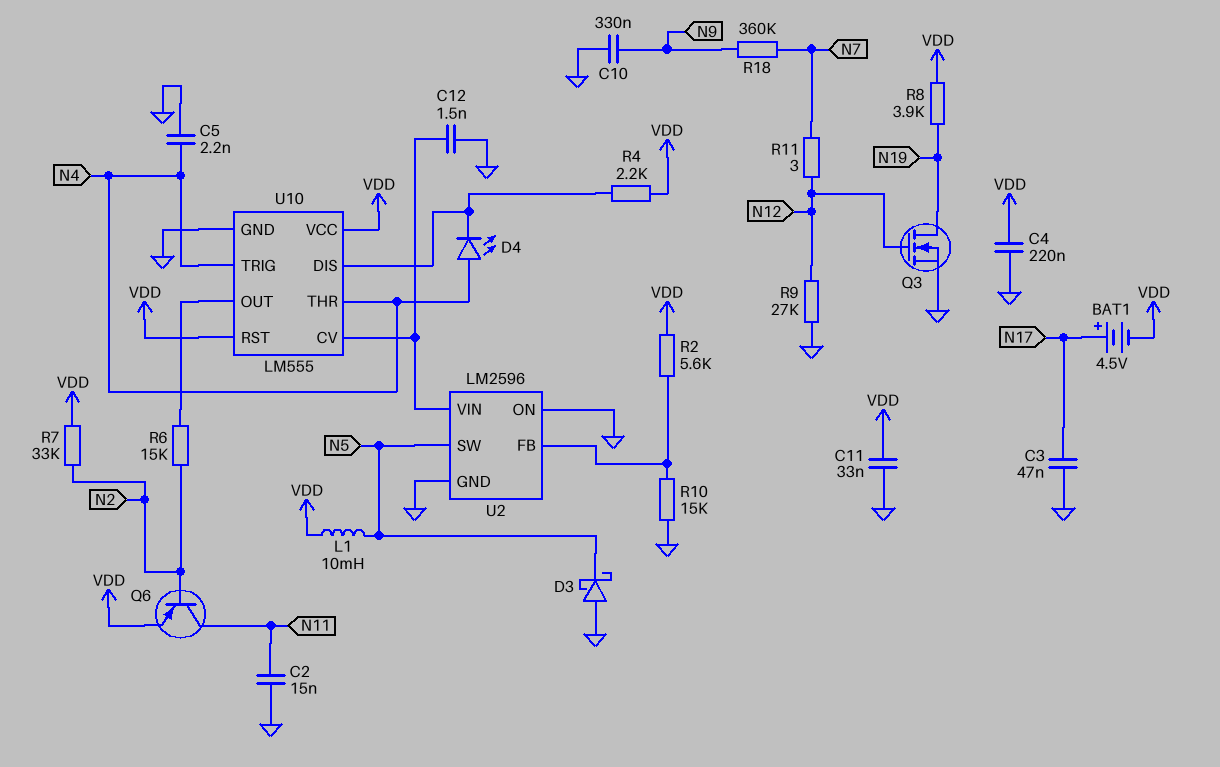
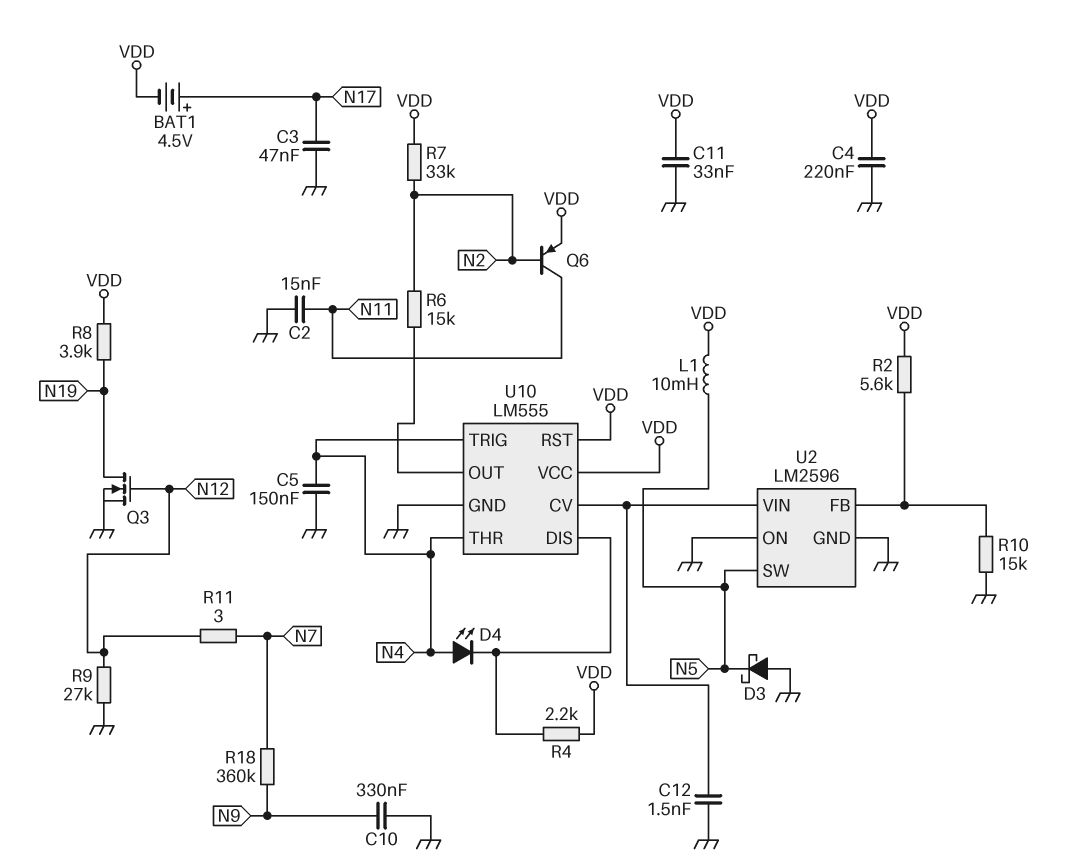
C5: 2.2nF (GND, N4) -> 150nF (GND, N4)

